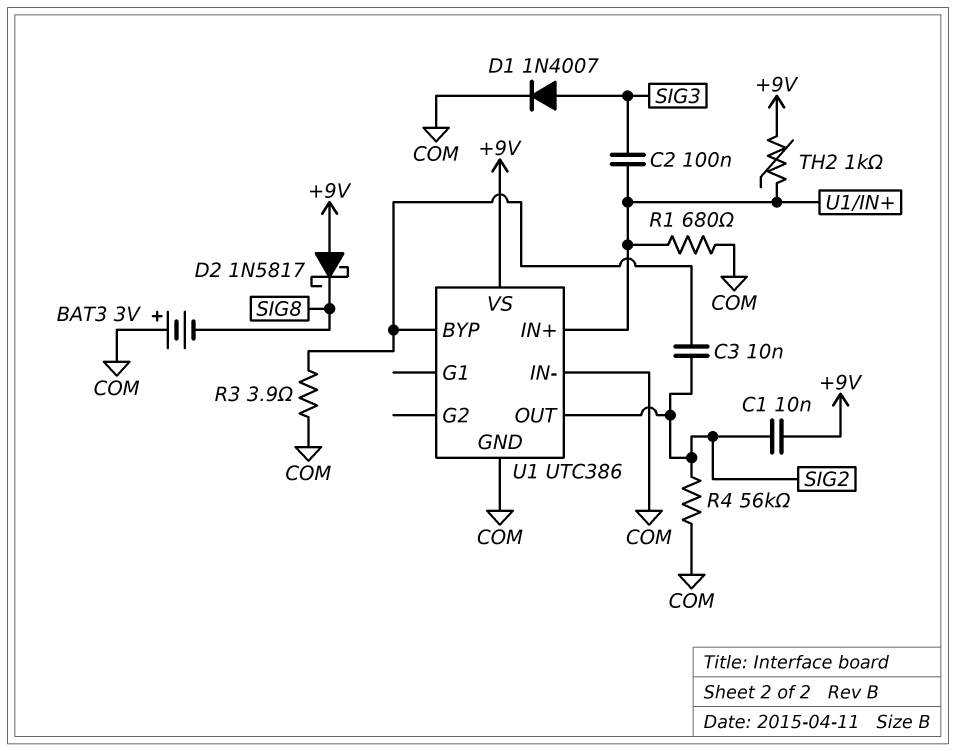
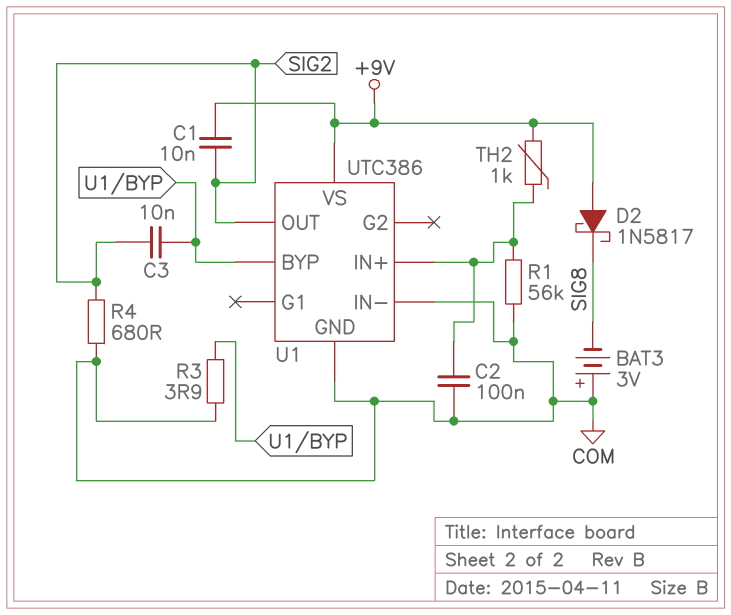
C2: 100nF (SIG3, U1/IN+) -> 100nF (COM, U1/IN+)
D1: diode 1N4007 (A SIG3, K COM) -> none
R1: 680 (COM, U1/IN+) -> 56k (COM, U1/IN+)
R4: 56k (COM, SIG2) -> 680 (COM, SIG2)

